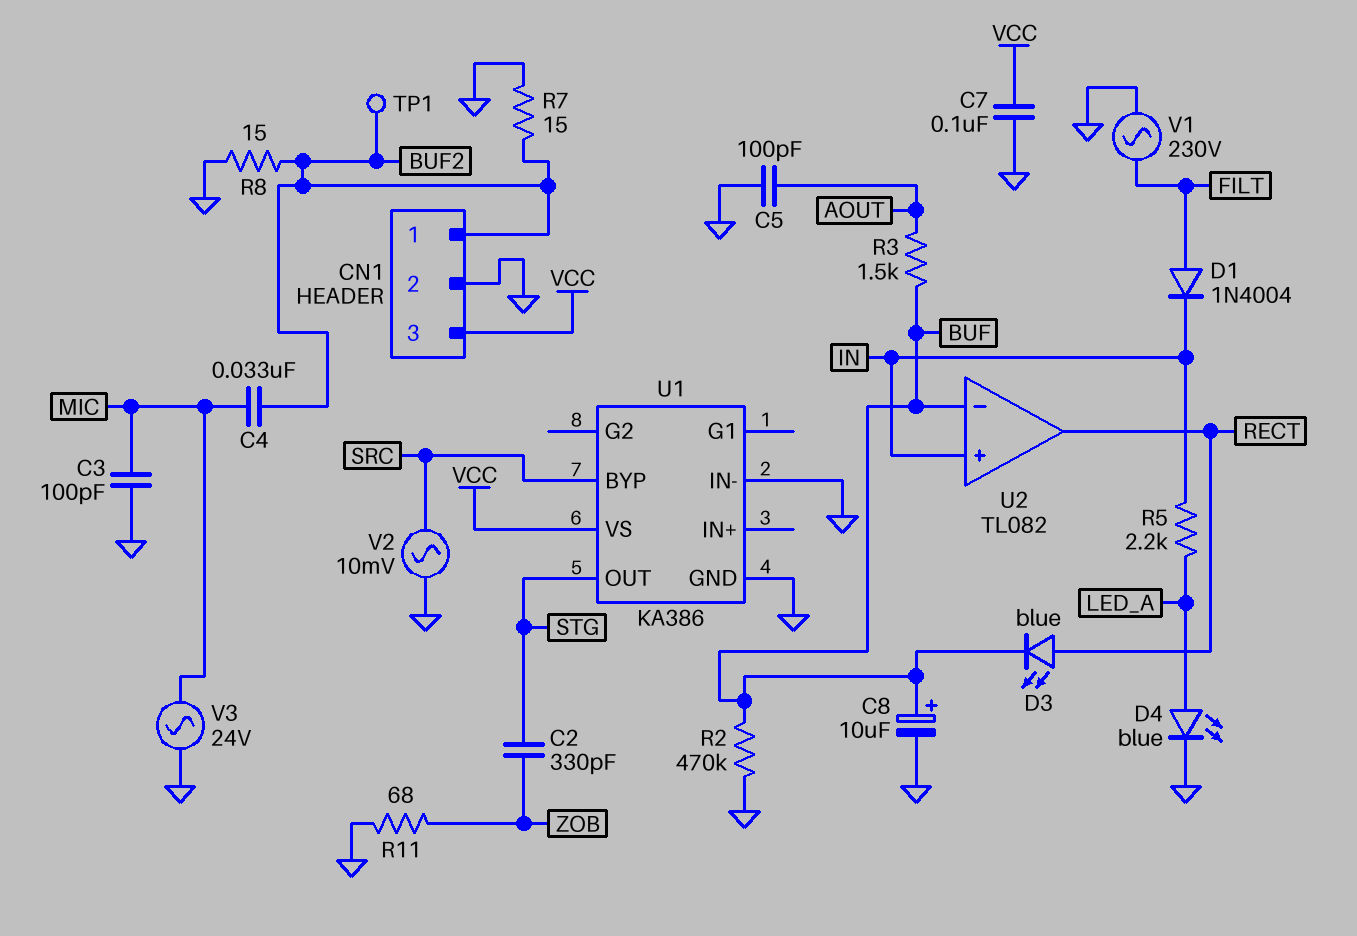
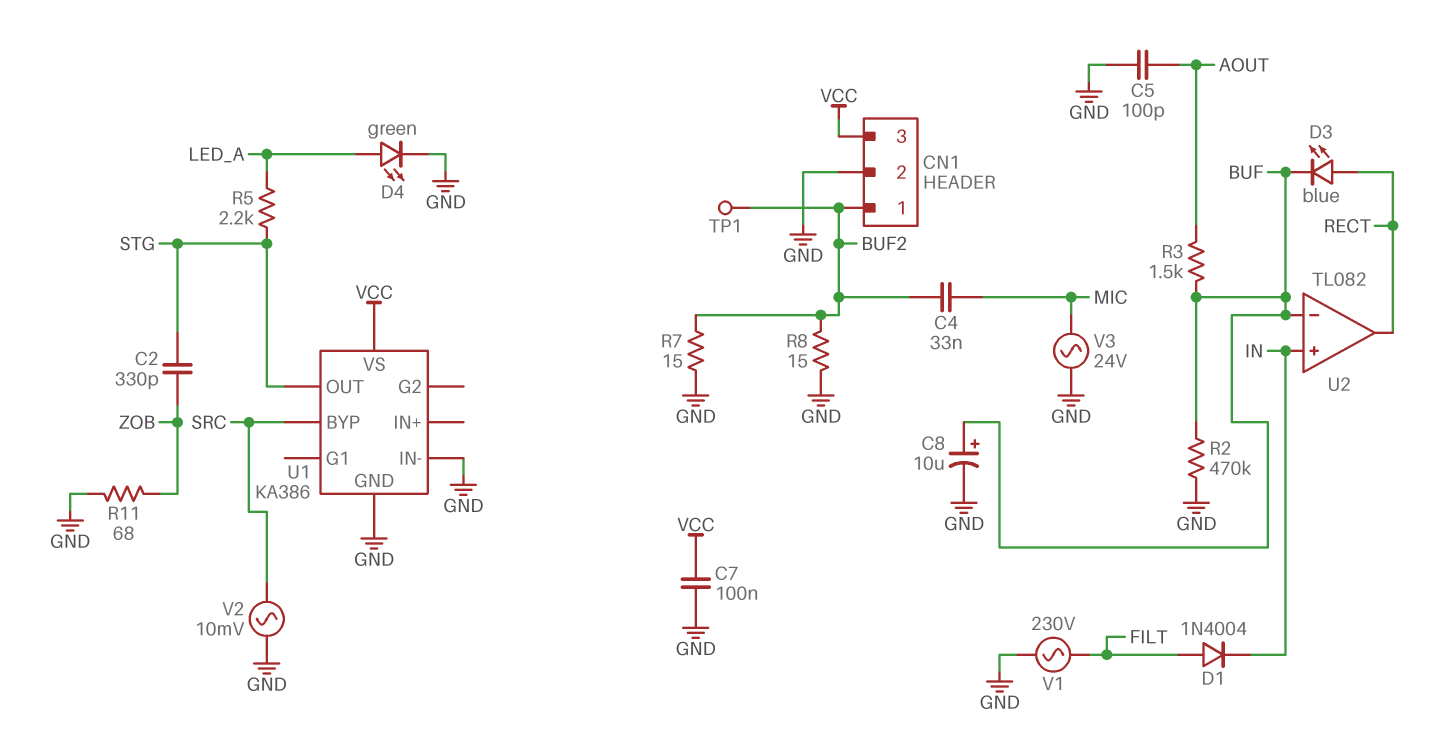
C3: 100pF (GND, MIC) -> none
D4: LED blue (A LED_A, K GND) -> LED green (A LED_A, K GND)
R5: 2.2k (IN, LED_A) -> 2.2k (LED_A, STG)

